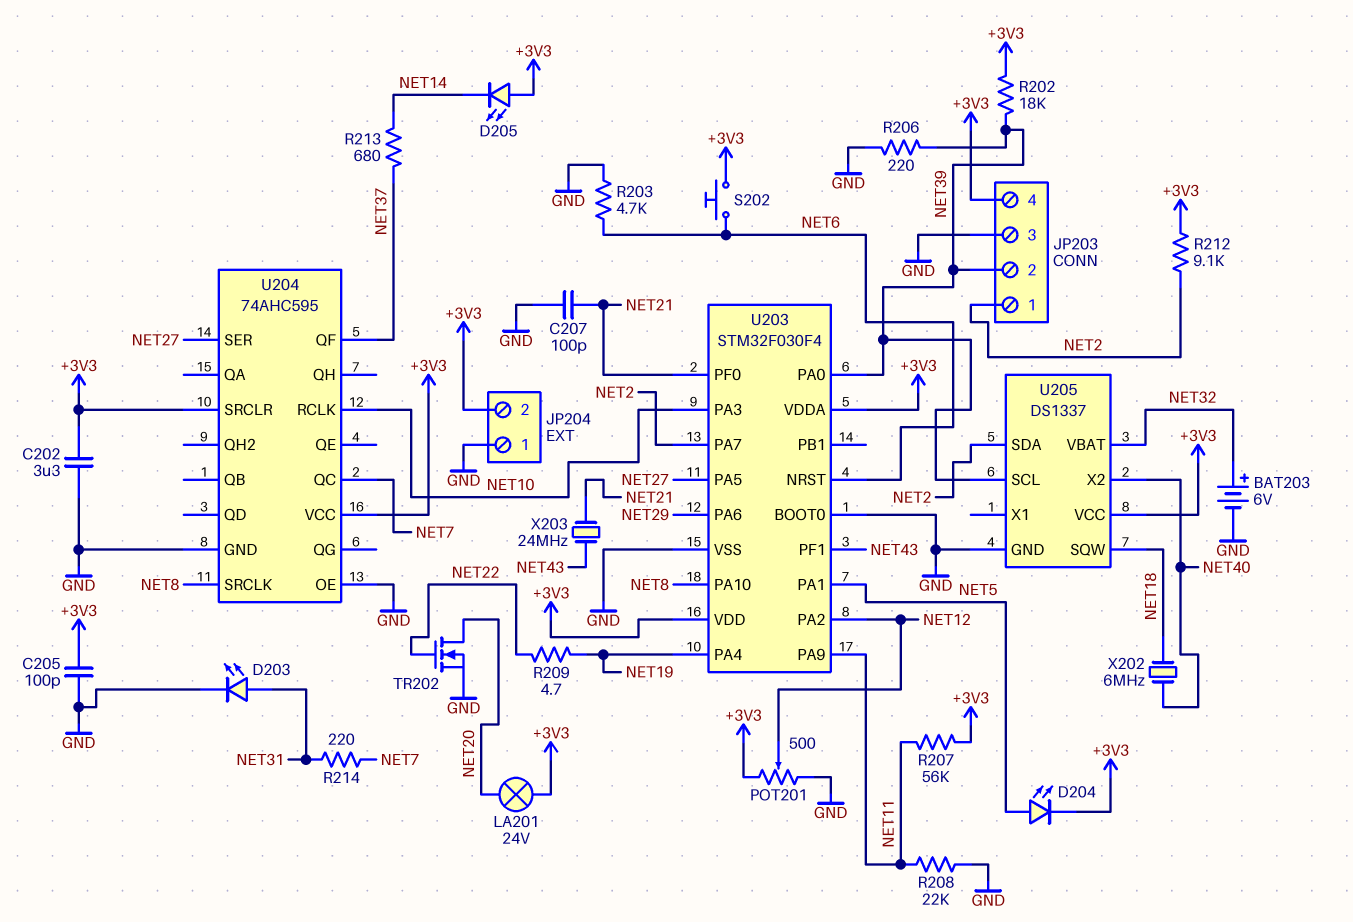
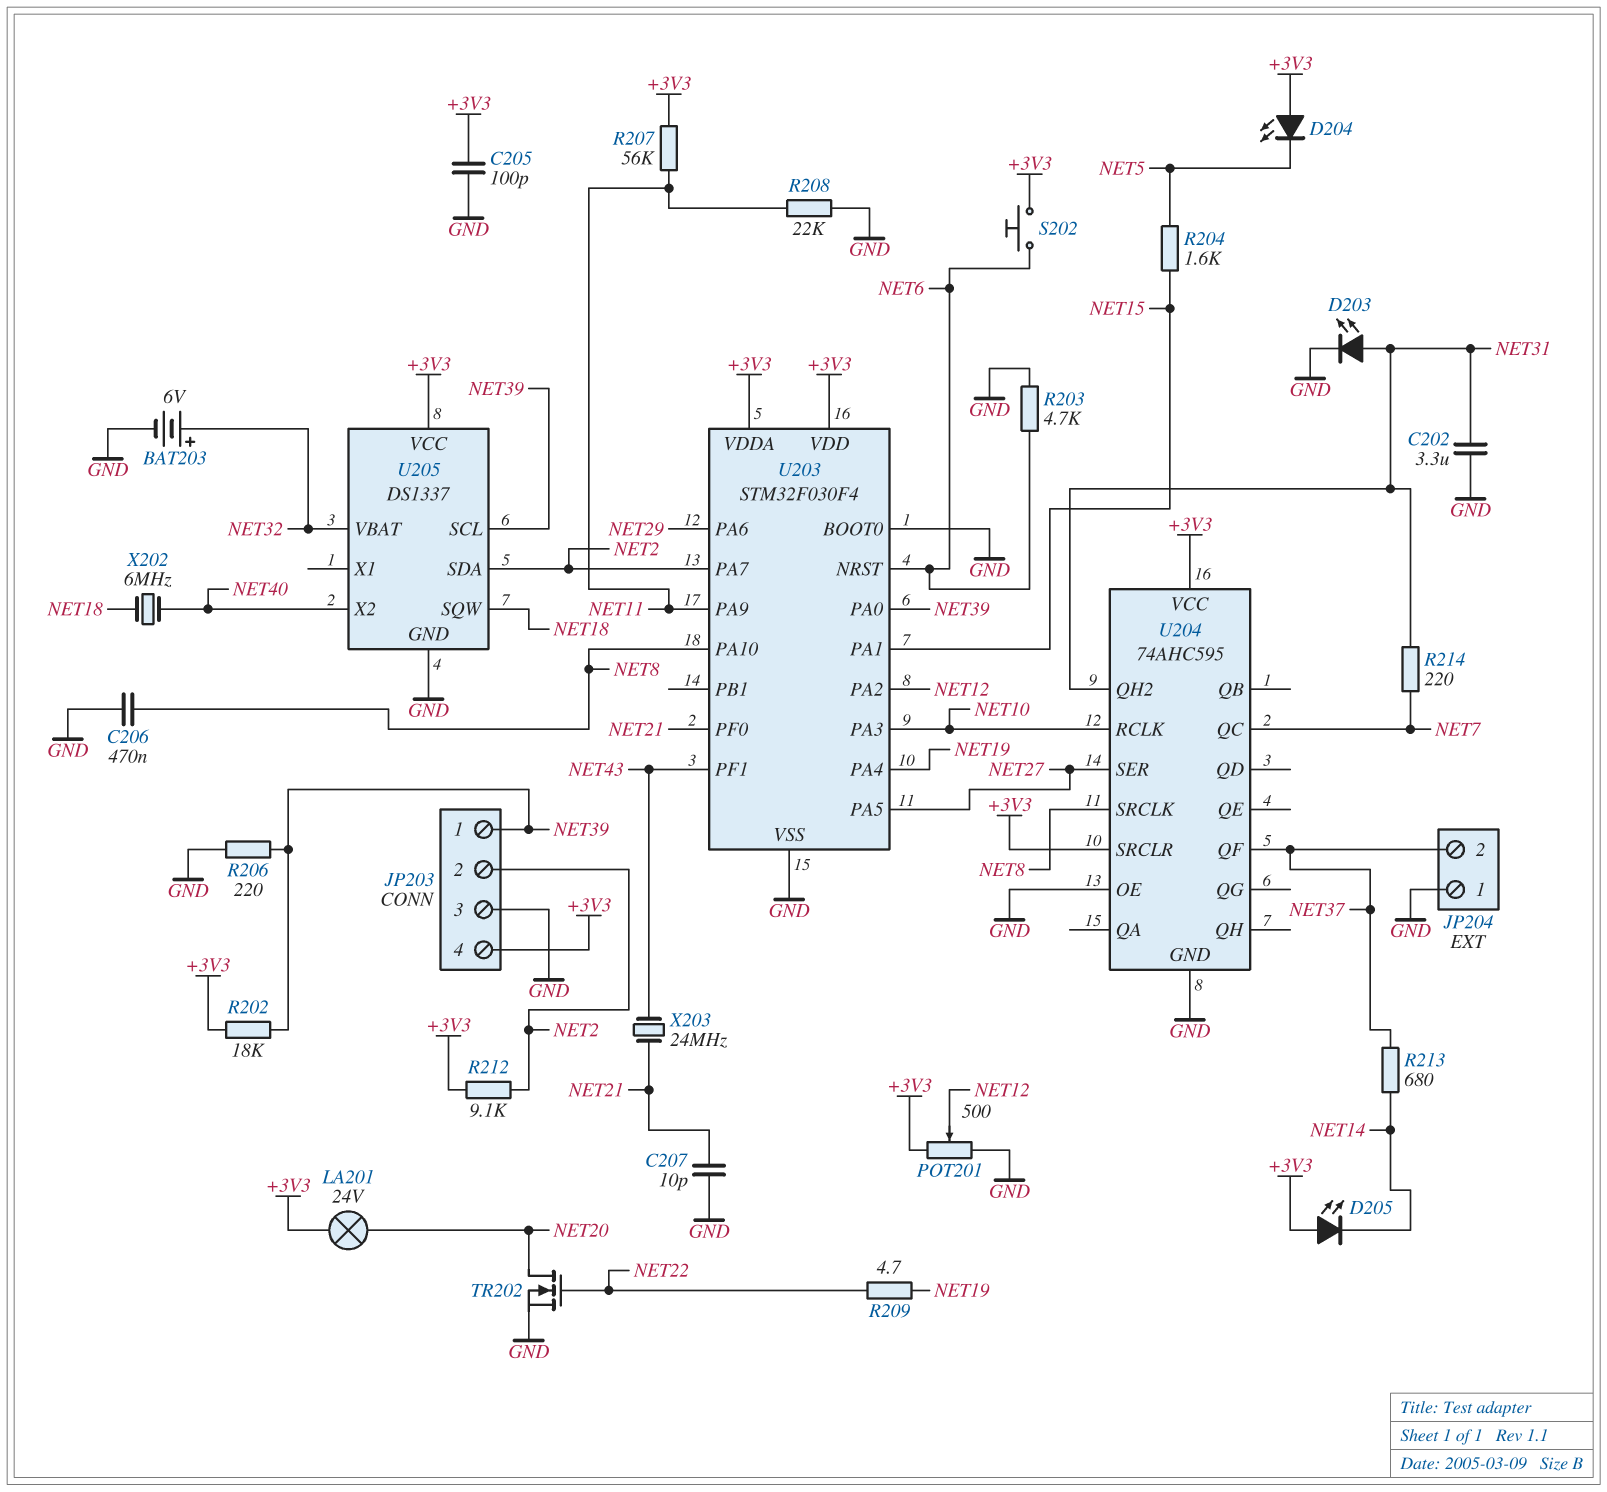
C202: 3.3uF (+3V3, GND) -> 3.3uF (GND, NET31)
C206: none -> 470nF (GND, NET8)
C207: 100pF (GND, NET21) -> 10pF (GND, NET21)
D204: LED (A NET5, K +3V3) -> LED (A +3V3, K NET5)
JP203 pin 1: NET2 -> NET39
JP203 pin 2: NET39 -> NET2
JP204 pin 2: +3V3 -> NET37
R204: none -> 1.6k (NET5, NET15)
U203 pin PA1: NET5 -> NET15
U204 pin QH2: none -> NET31

